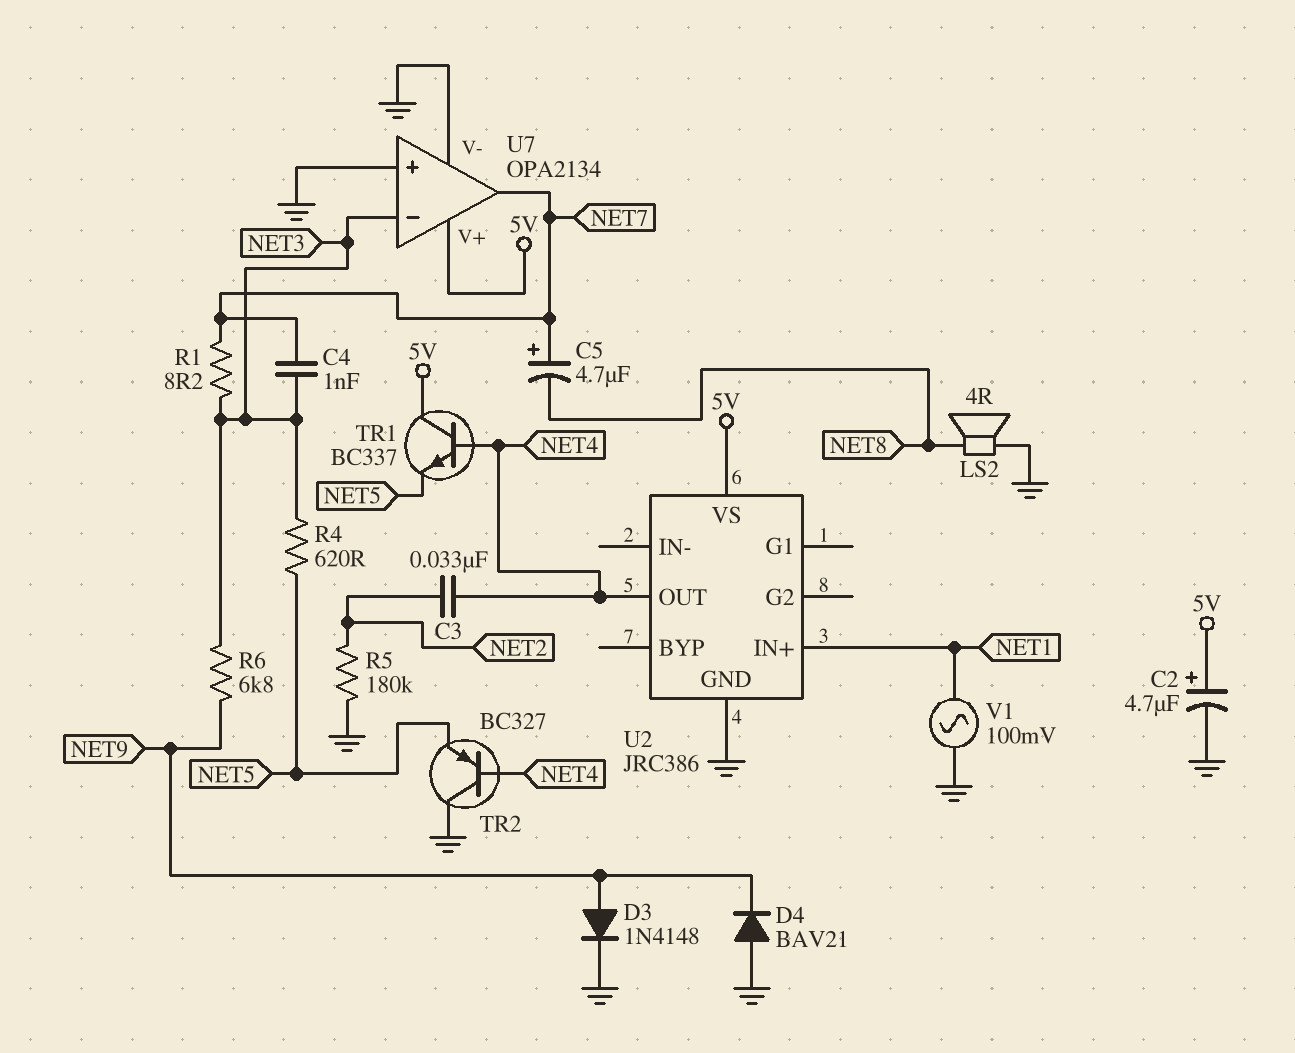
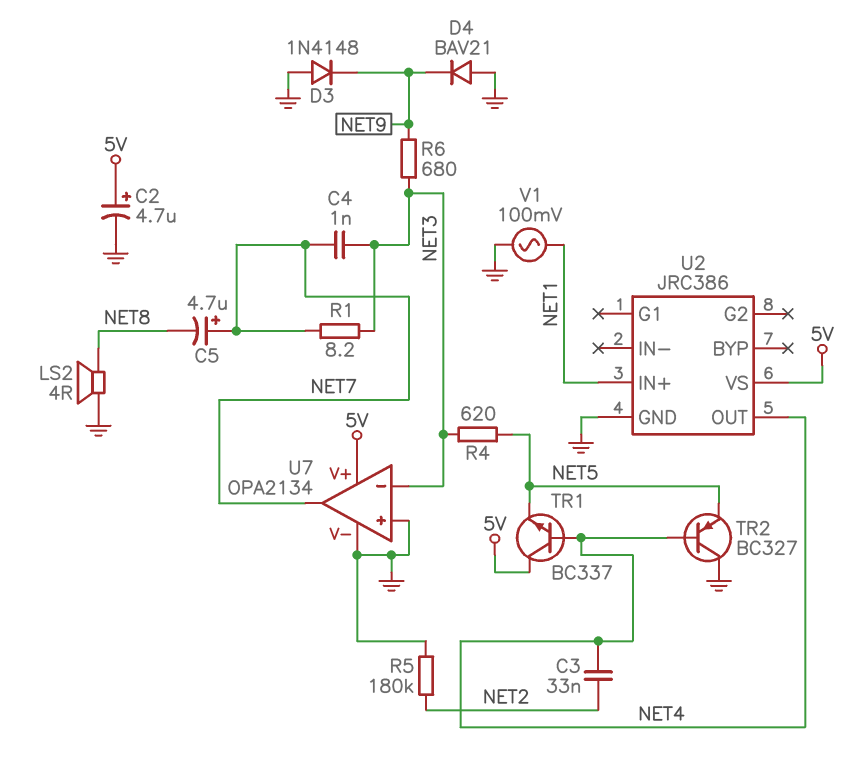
D3: diode 1N4148 (A NET9, K GND) -> diode 1N4148 (A GND, K NET9)
R6: 6.8k (NET3, NET9) -> 680 (NET3, NET9)

